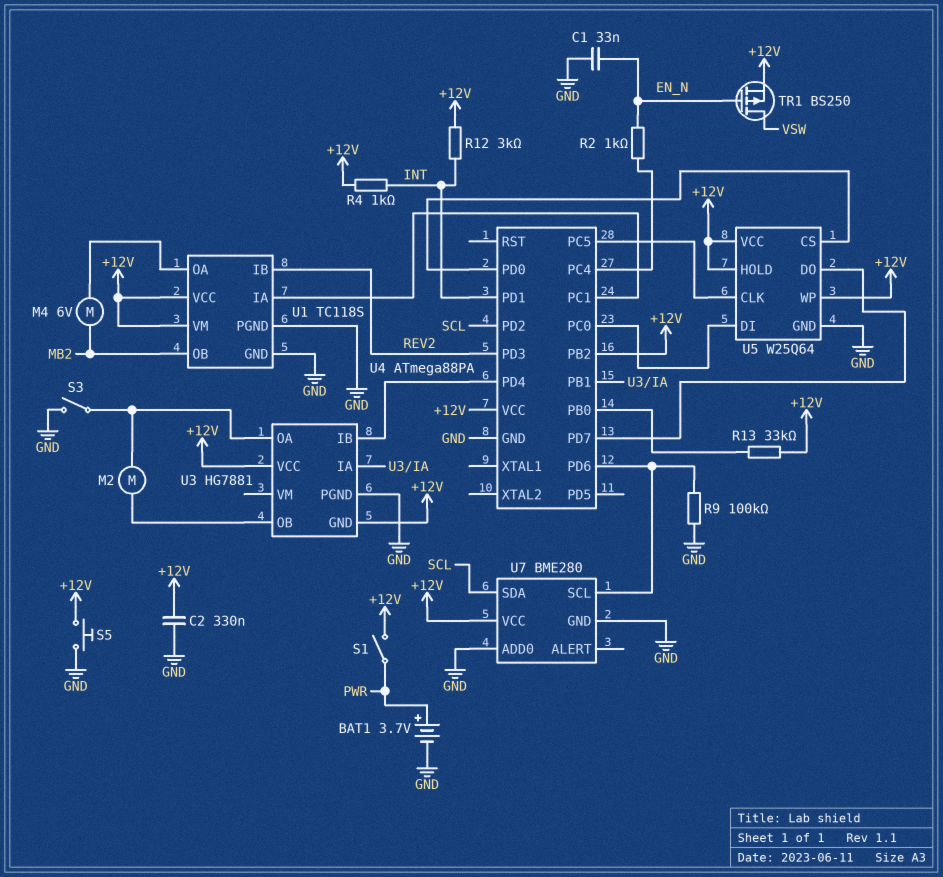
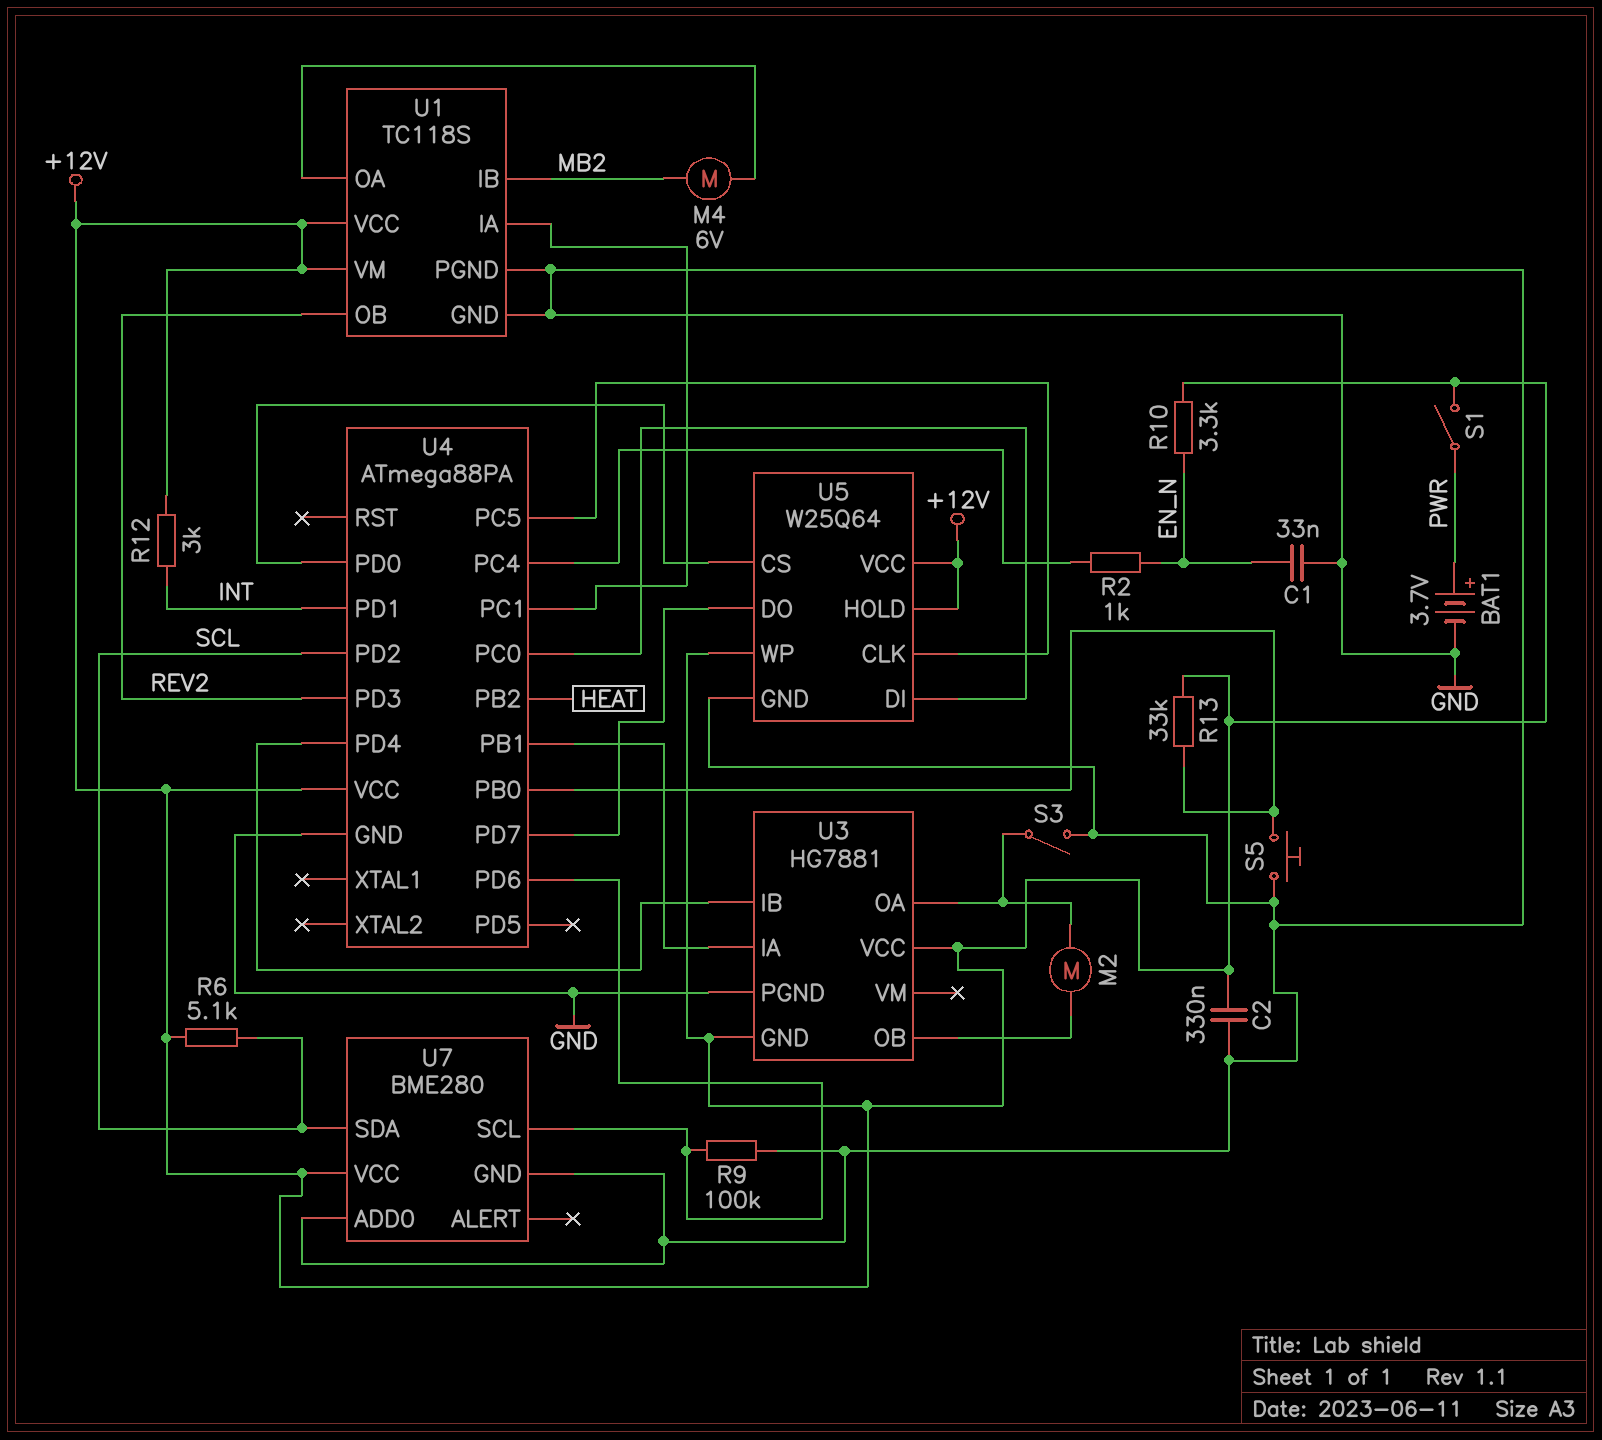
R4: 1k (+12V, INT) -> none
R6: none -> 5.1k (+12V, SCL)
R10: none -> 3.3k (+12V, EN_N)
S5: button (+12V, GND) -> button (GND, U4/PB0)
TR1: PMOS BS250 (G EN_N, D VSW, S +12V) -> none
U1 pin IB: REV2 -> MB2
U1 pin OB: MB2 -> REV2
U4 pin PB2: +12V -> HEAT

